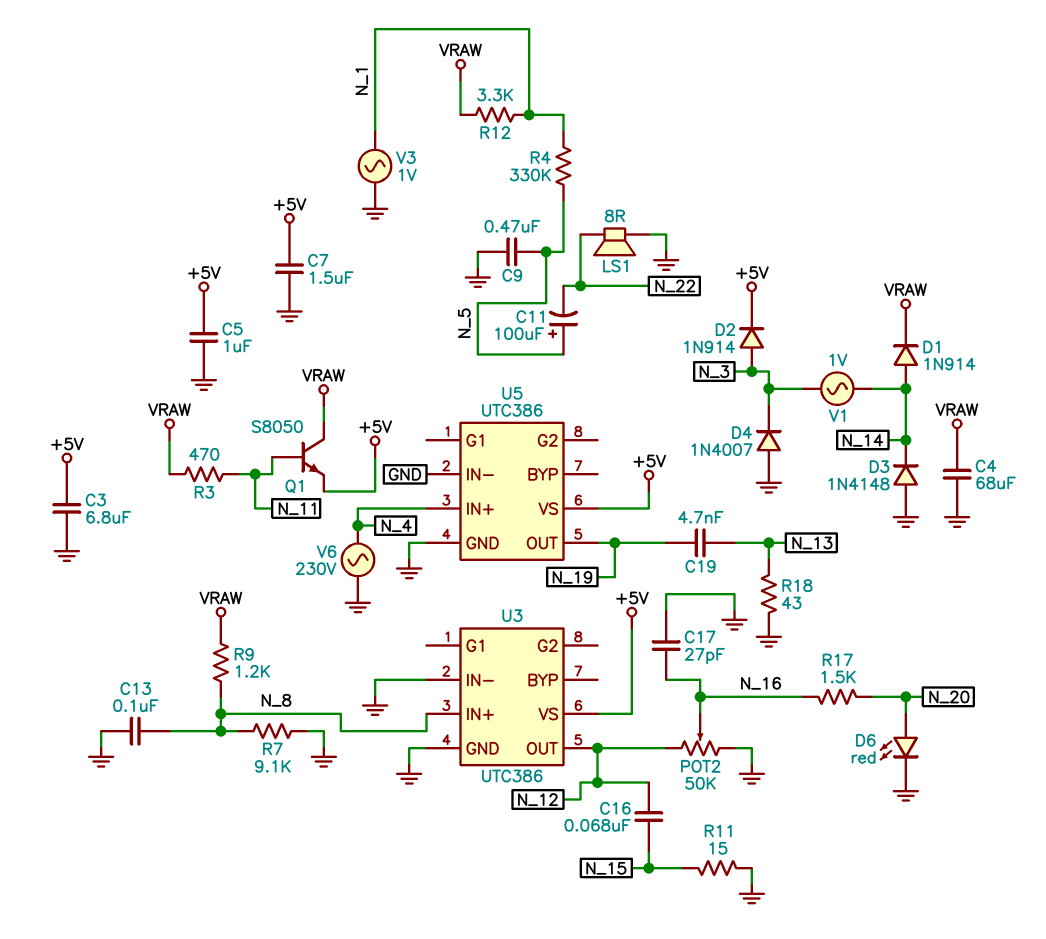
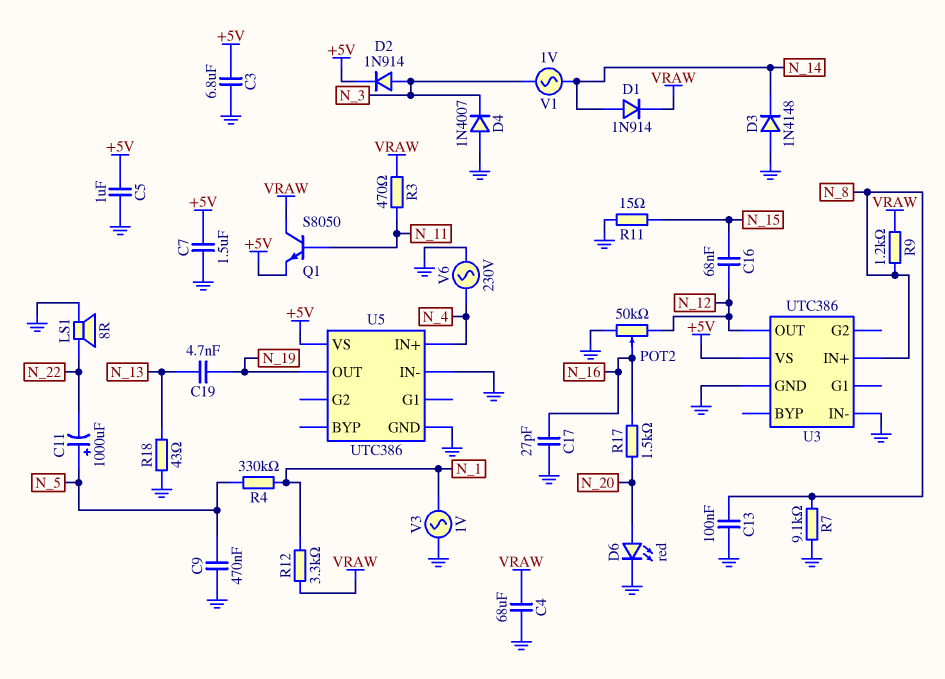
C11: 100uF (plus N_5, minus N_22) -> 1000uF (plus N_5, minus N_22)

